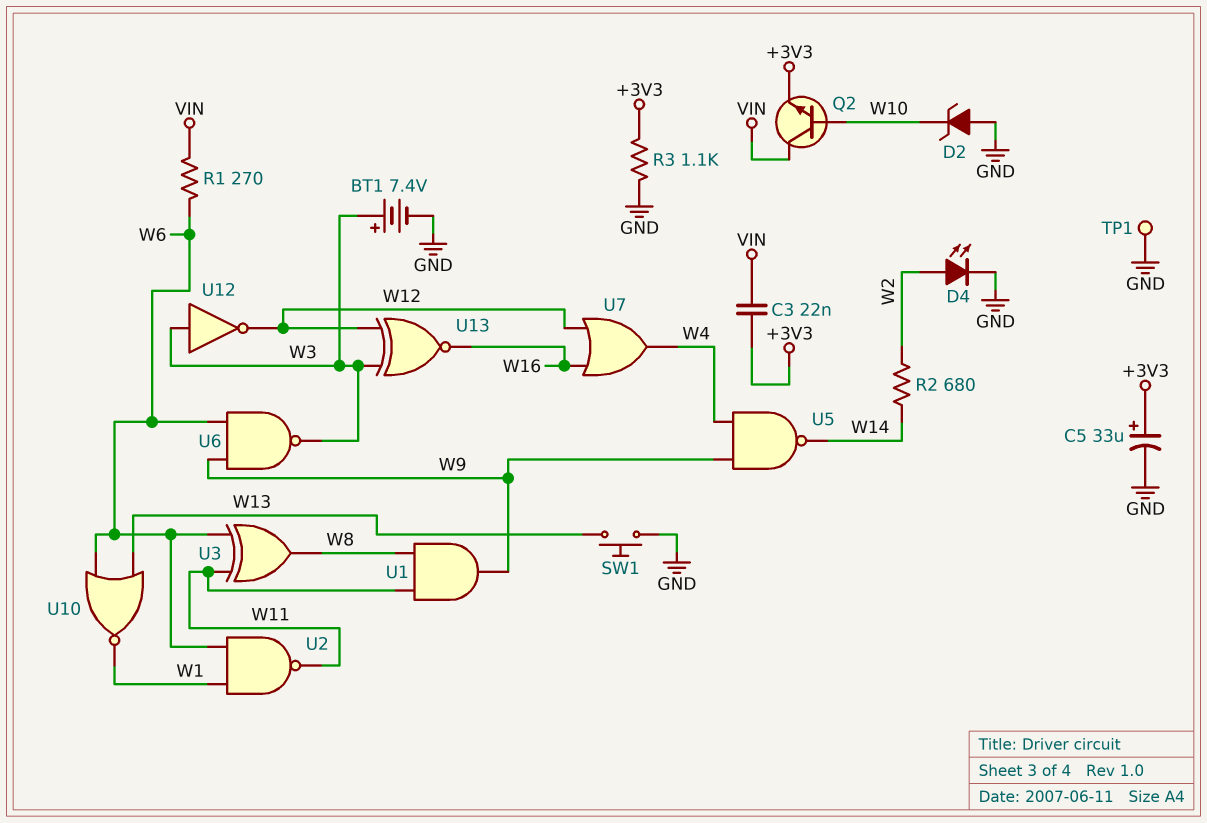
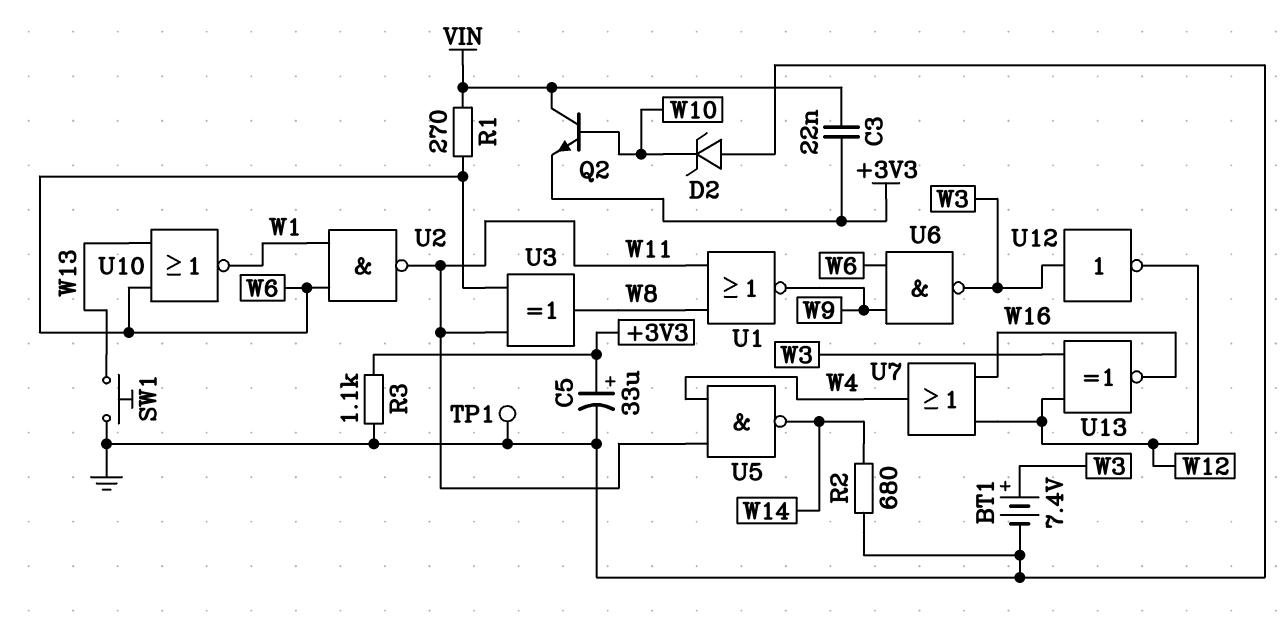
D4: LED (A W2, K GND) -> none
R2: 680 (W2, W14) -> 680 (GND, W14)
U1: AND (in W8, in W11, out W9) -> NOR (in W8, in W11, out W9)
U5: NAND (in W4, in W9, out W14) -> NAND (in W4, in W11, out W14)

